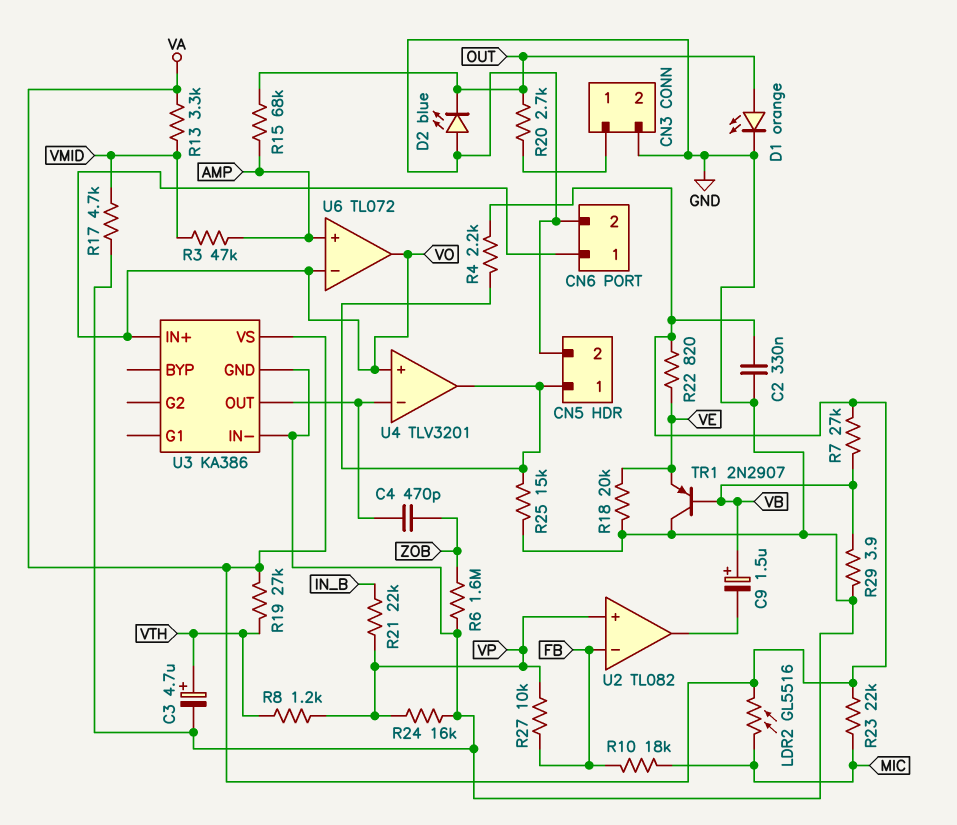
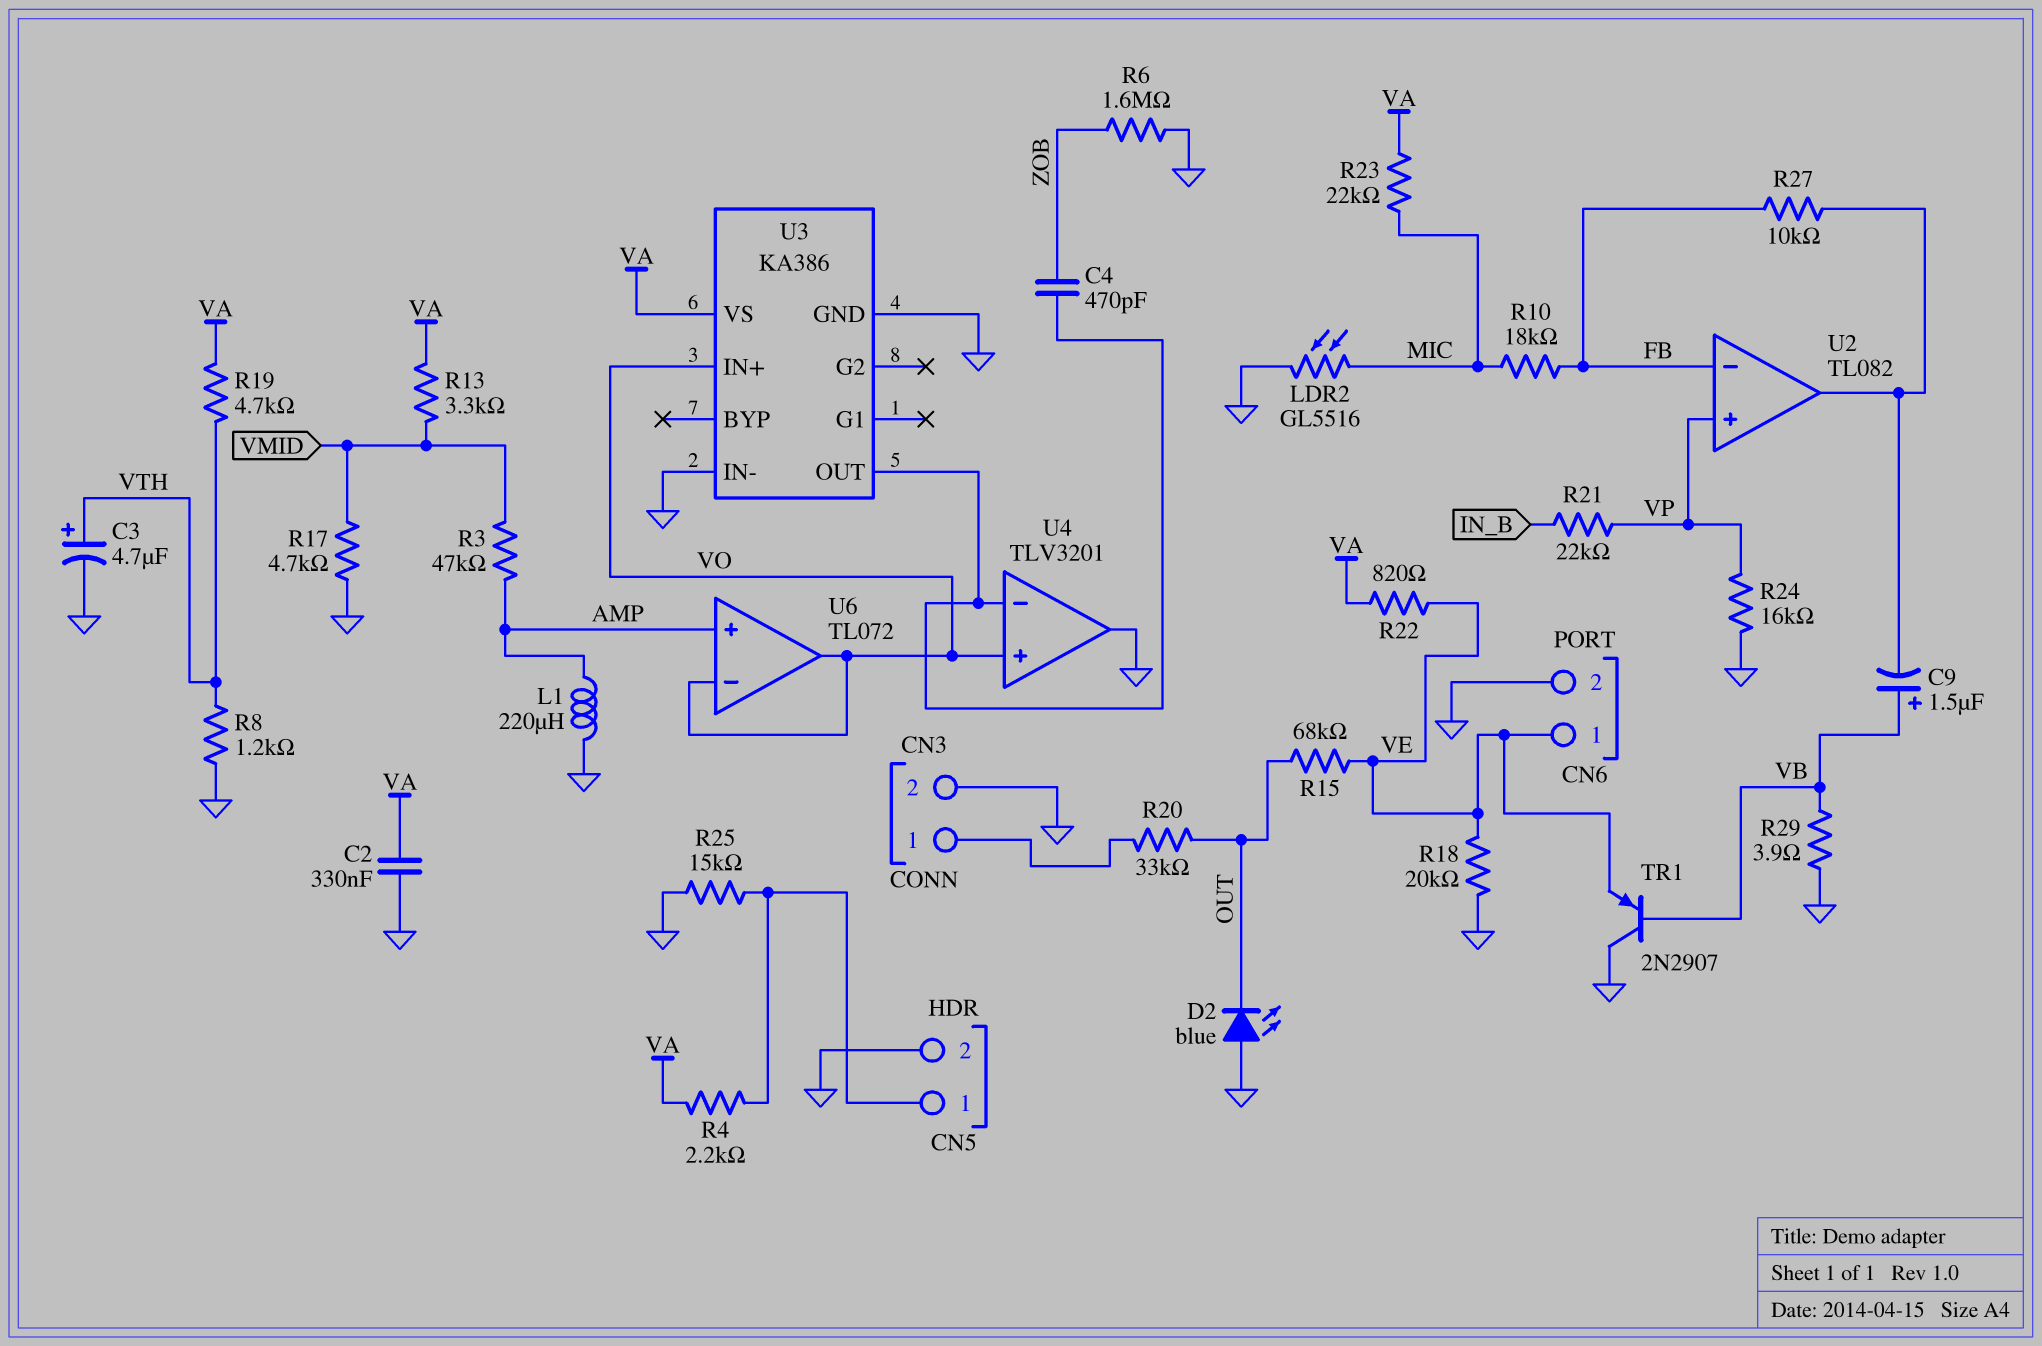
CN6 pin 1: VO -> VE
D1: LED orange (A OUT, K GND) -> none
L1: none -> 220uH (AMP, GND)
LDR2: GL5516 (MIC, VA) -> GL5516 (GND, MIC)
R7: 27k (VA, VB) -> none
R8: 1.2k (VP, VTH) -> 1.2k (GND, VTH)
R15: 68k (AMP, OUT) -> 68k (OUT, VE)
R19: 27k (VA, VTH) -> 4.7k (VA, VTH)
R20: 2.7k (CN3/1, OUT) -> 33k (CN3/1, OUT)
R27: 10k (FB, VP) -> 10k (FB, U2/out)
U4 pin out: CN5/1 -> GND

